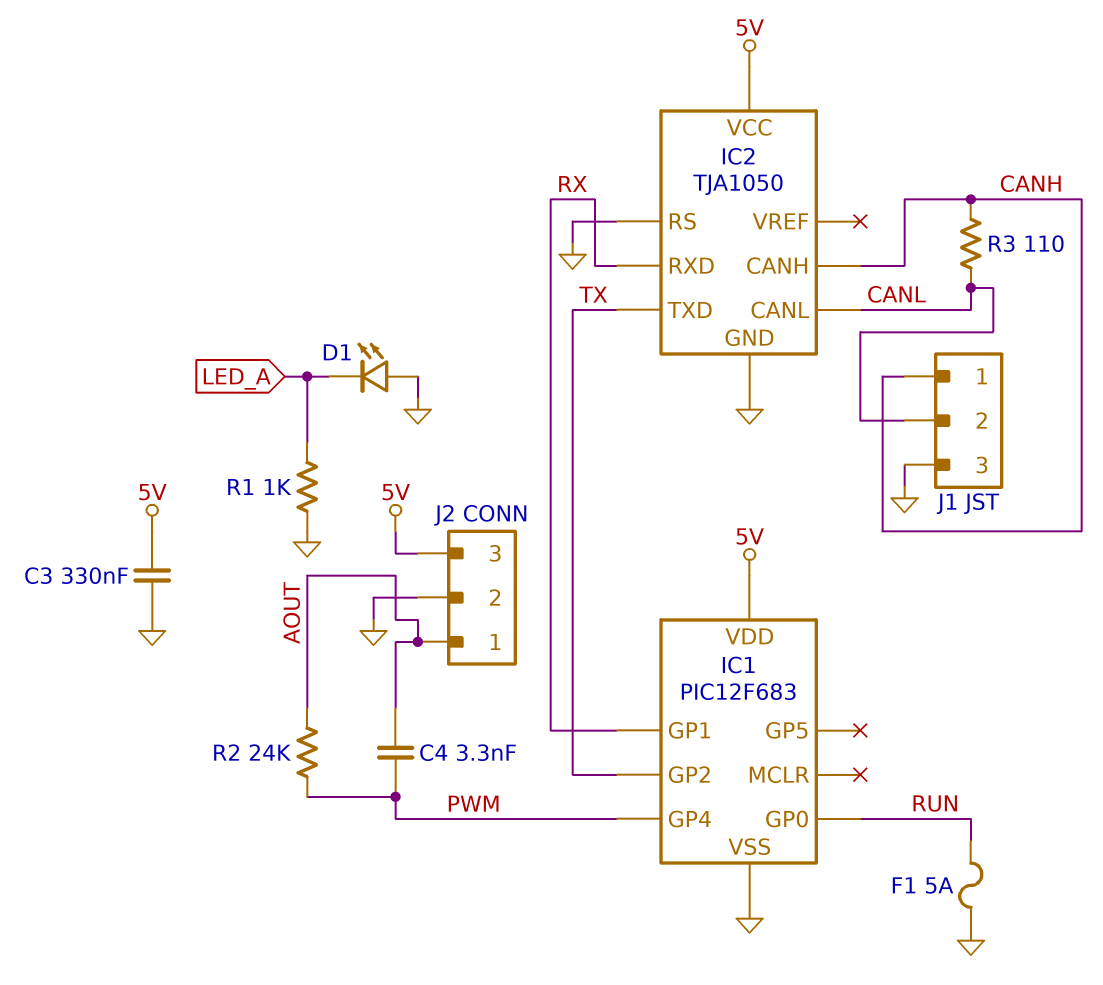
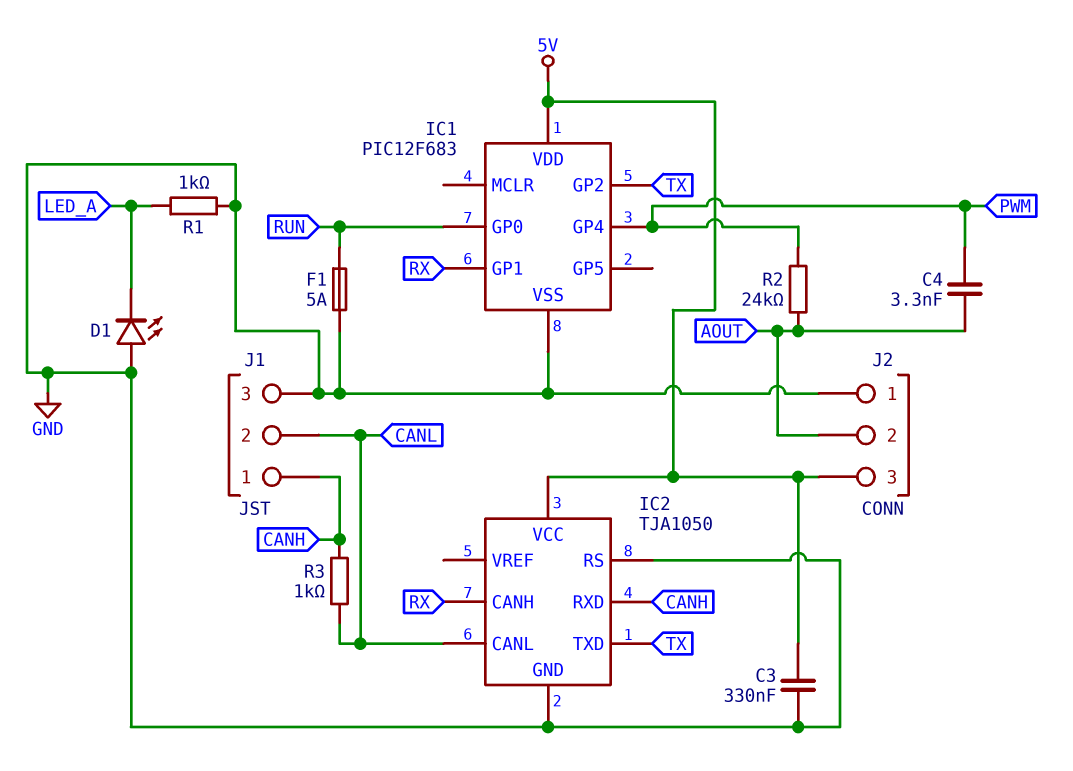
IC2 pin CANH: CANH -> RX
IC2 pin RXD: RX -> CANH
J2 pin 1: AOUT -> GND
J2 pin 2: GND -> AOUT
R3: 110 (CANH, CANL) -> 1k (CANH, CANL)

